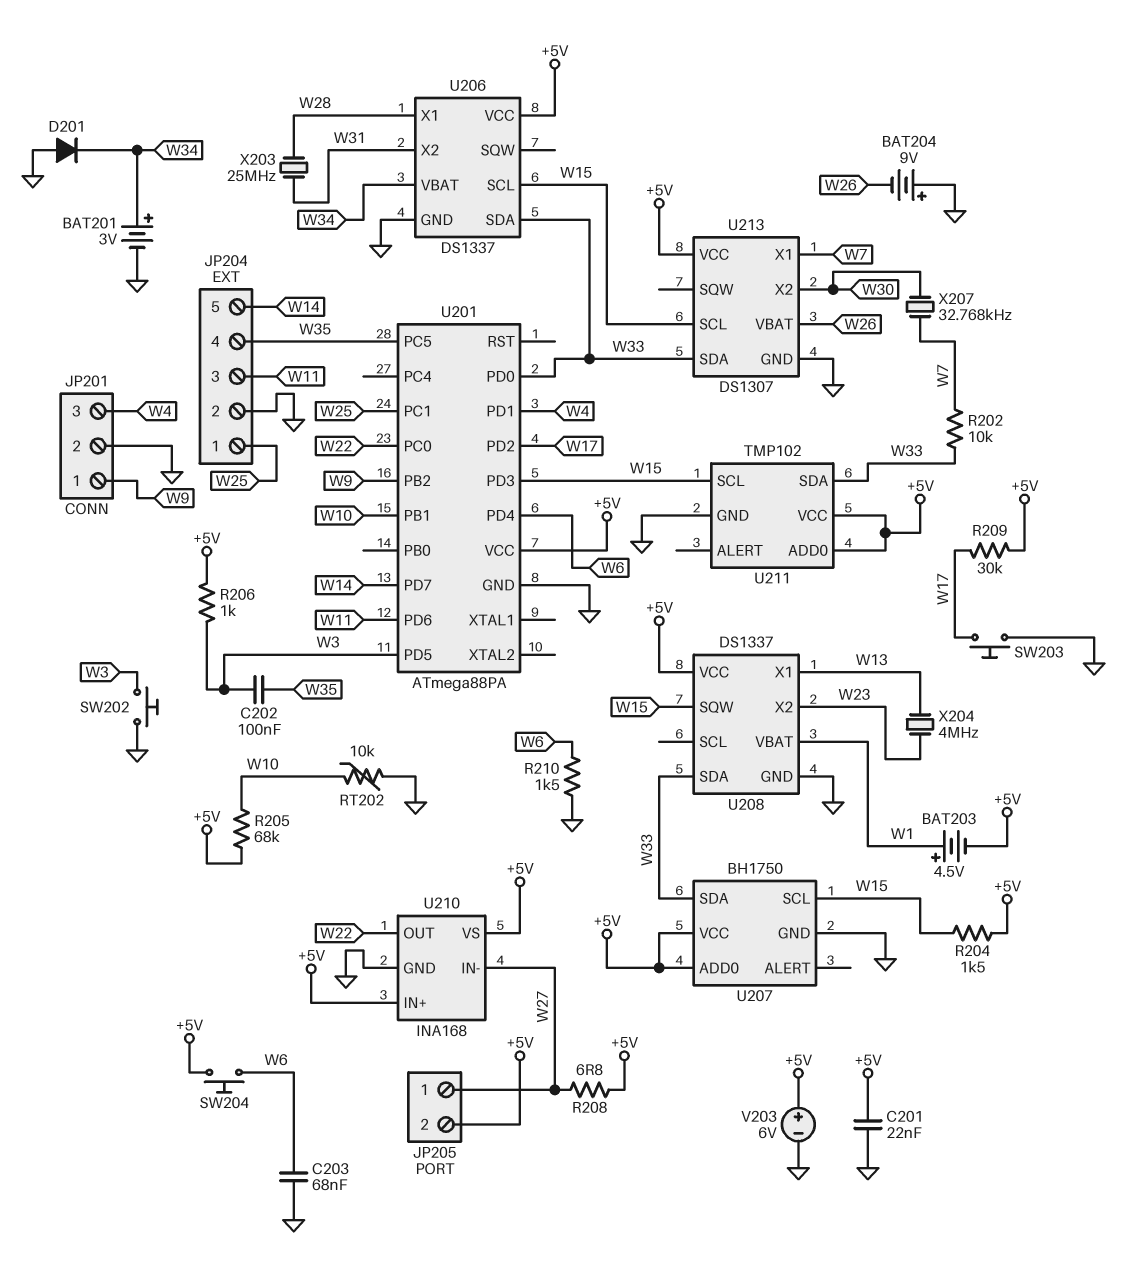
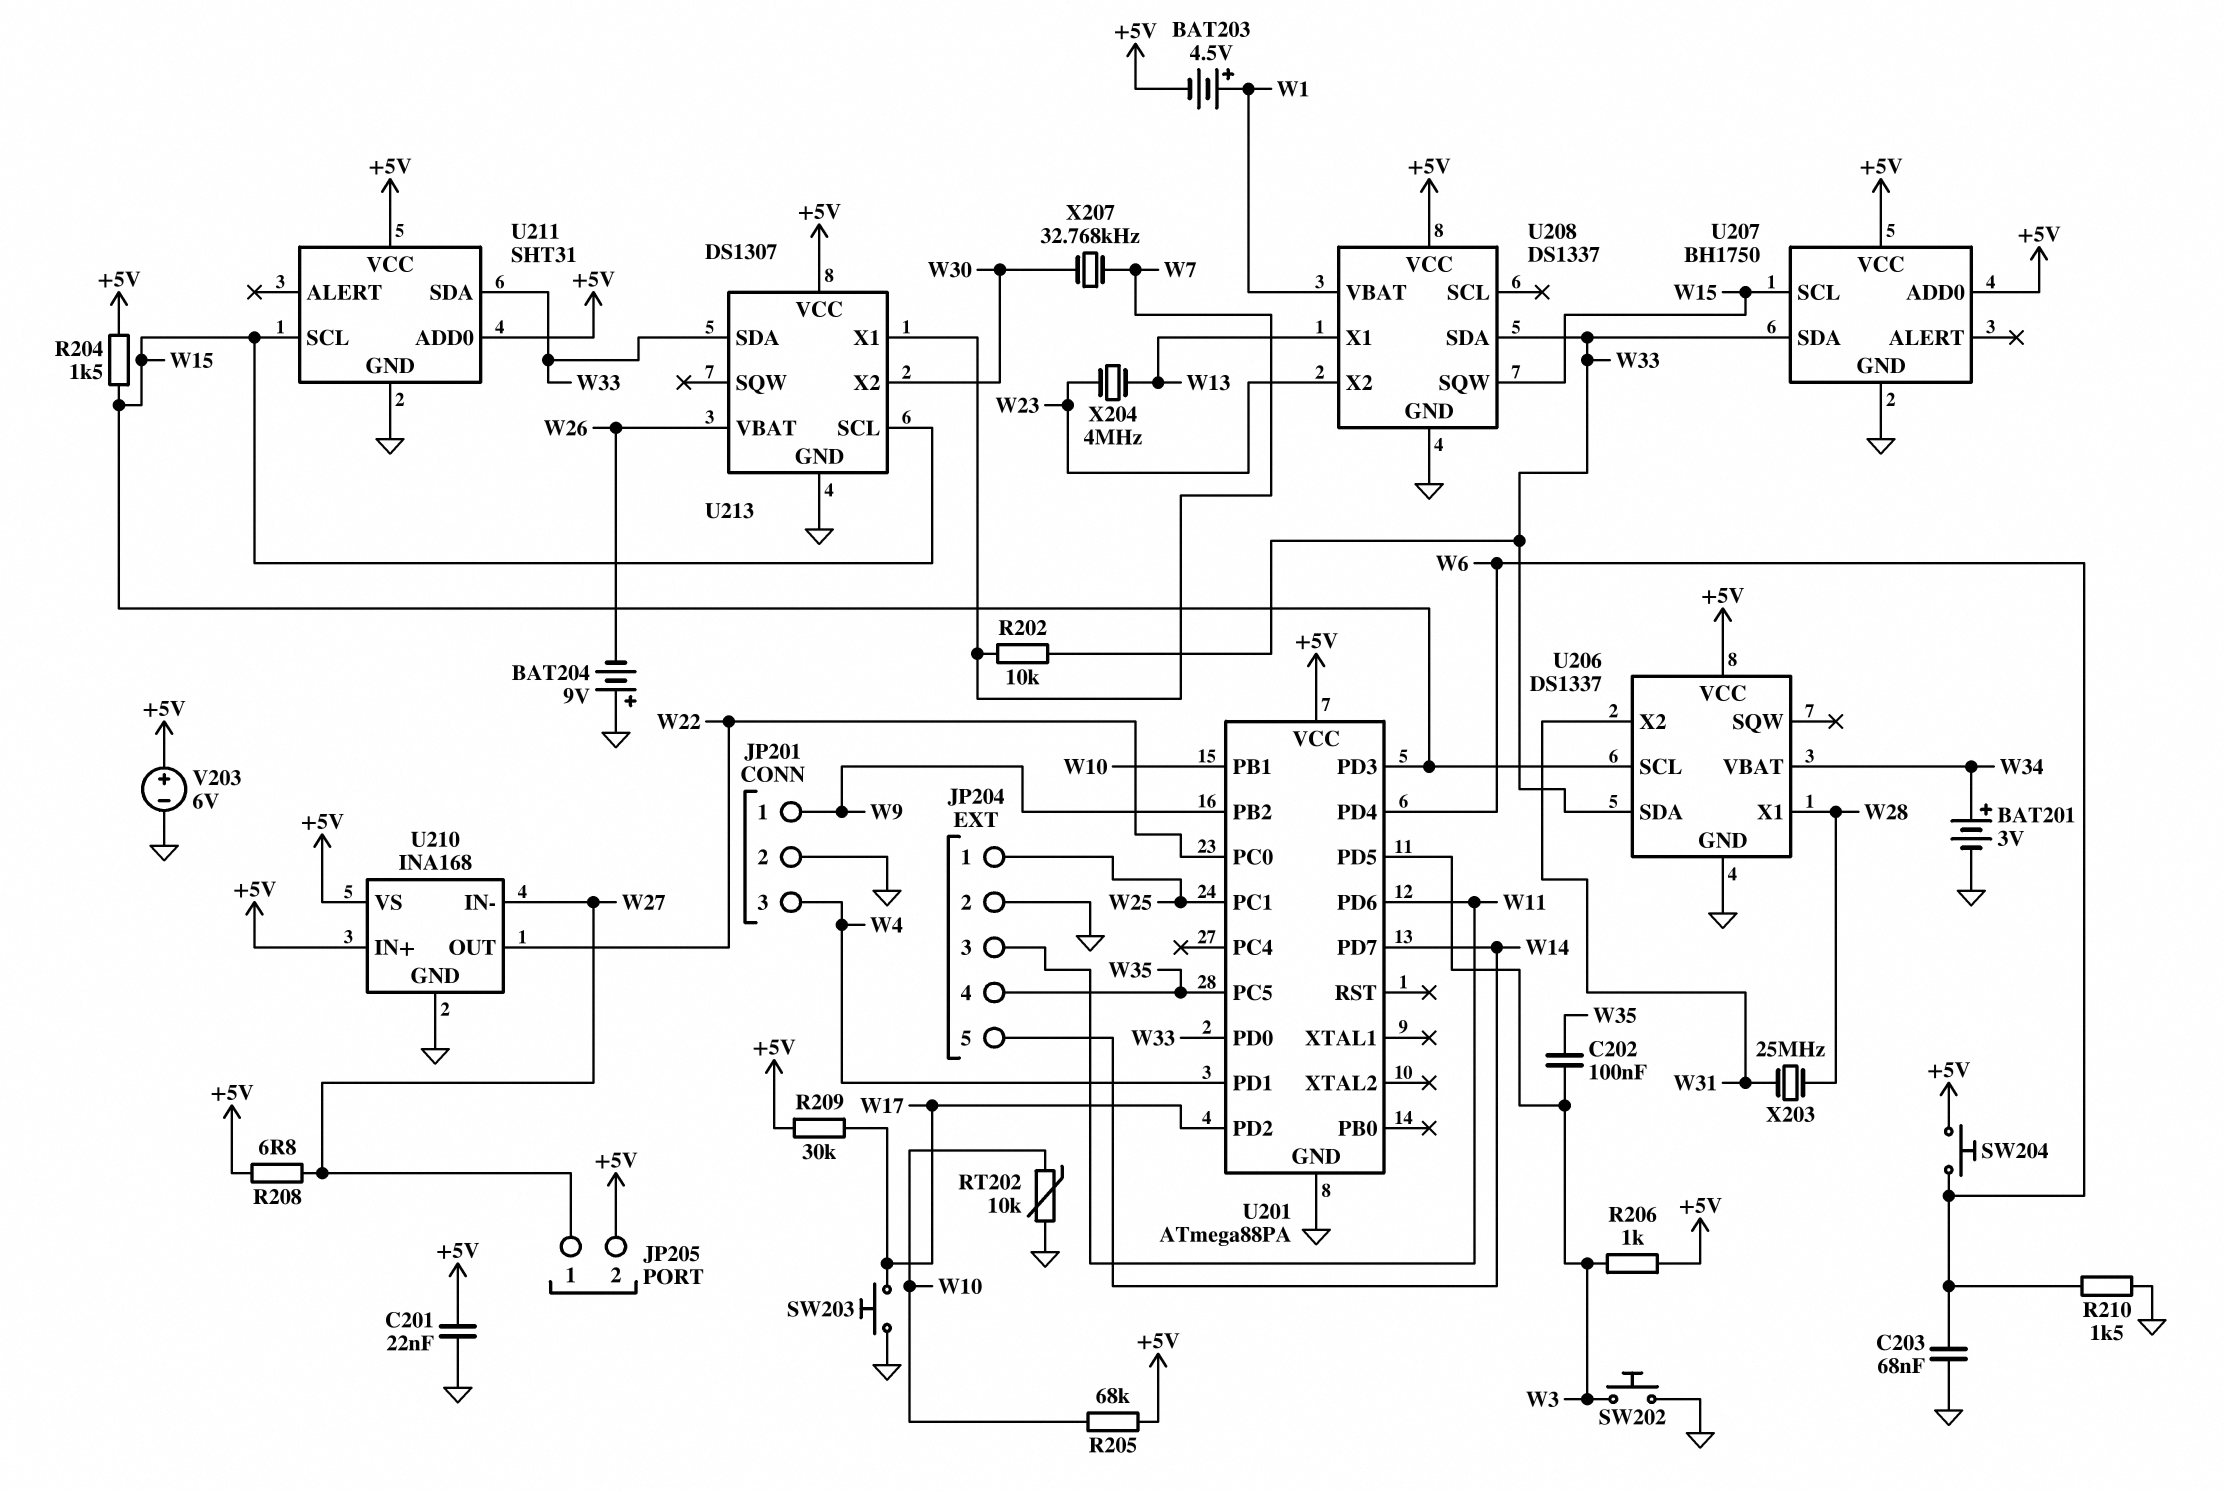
D201: diode (A GND, K W34) -> none
U211: TMP102 -> SHT31

